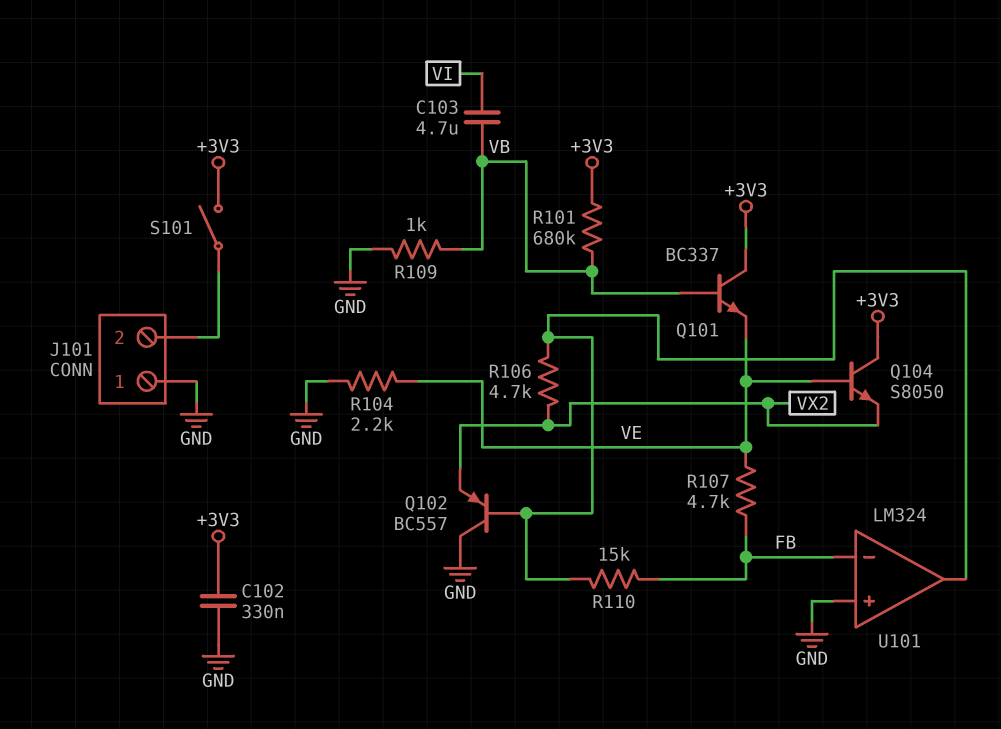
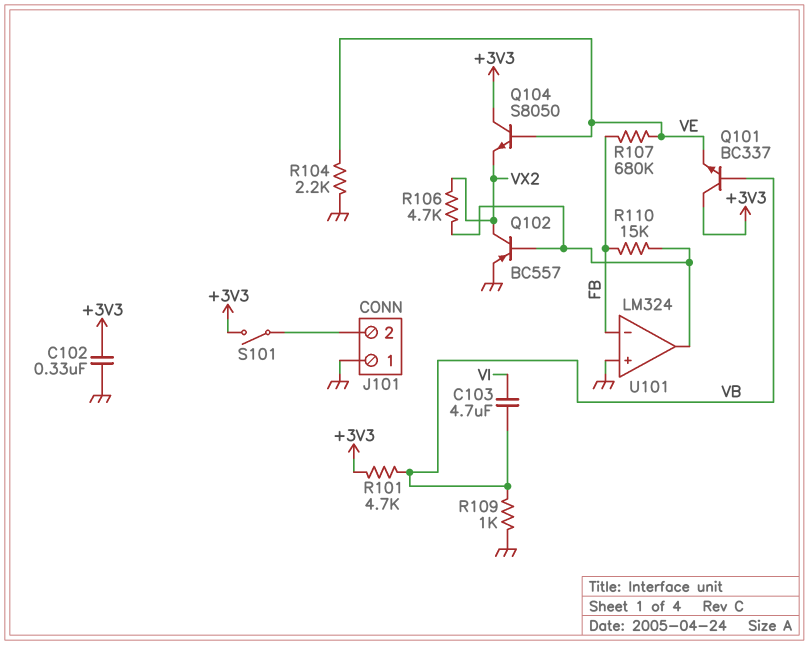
Q102: PNP BC557 (B U101/out, C GND, E VX2) -> PNP BC557 (B U101/out, C VX2, E GND)
R101: 680k (+3V3, VB) -> 4.7k (+3V3, VB)
R107: 4.7k (FB, VE) -> 680k (FB, VE)

